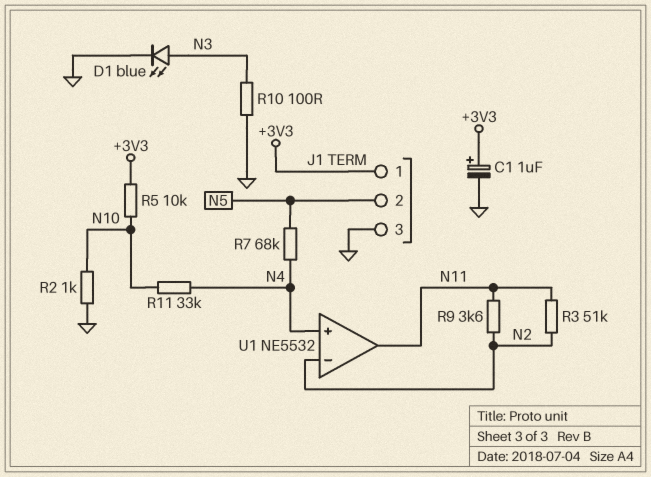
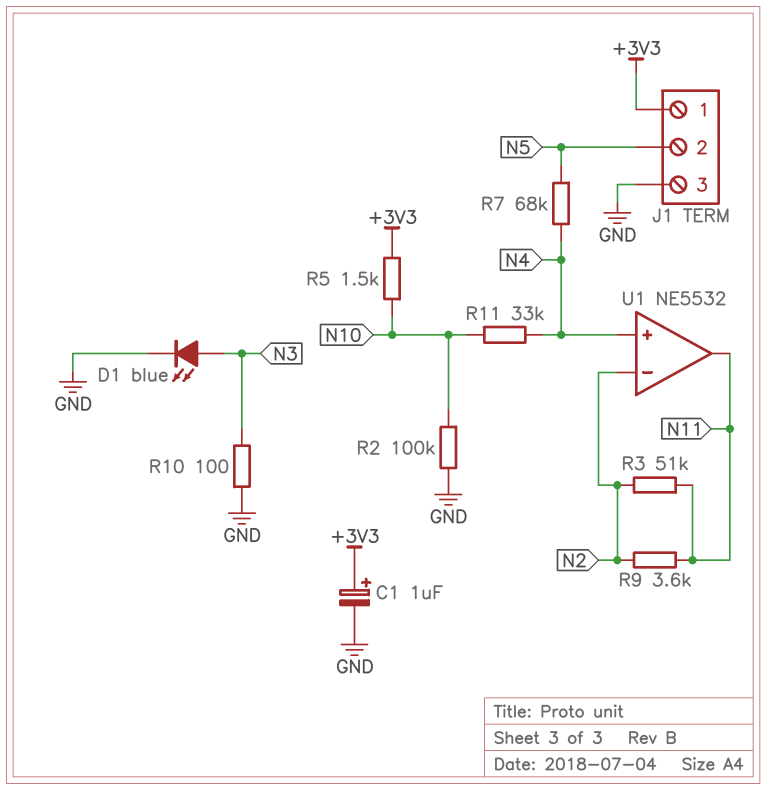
R2: 1k (GND, N10) -> 100k (GND, N10)
R5: 10k (+3V3, N10) -> 1.5k (+3V3, N10)

